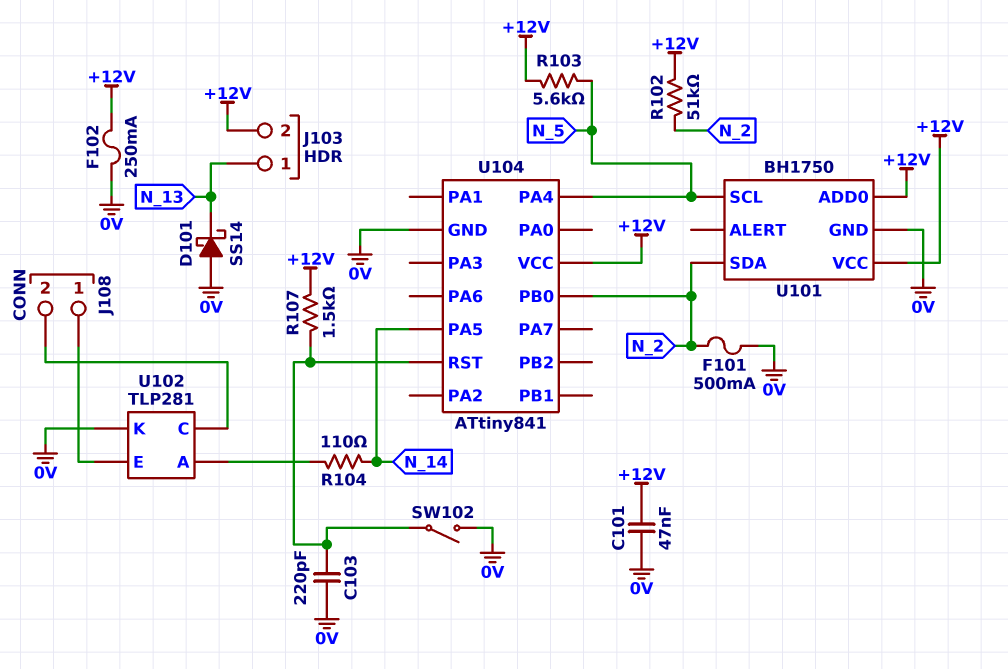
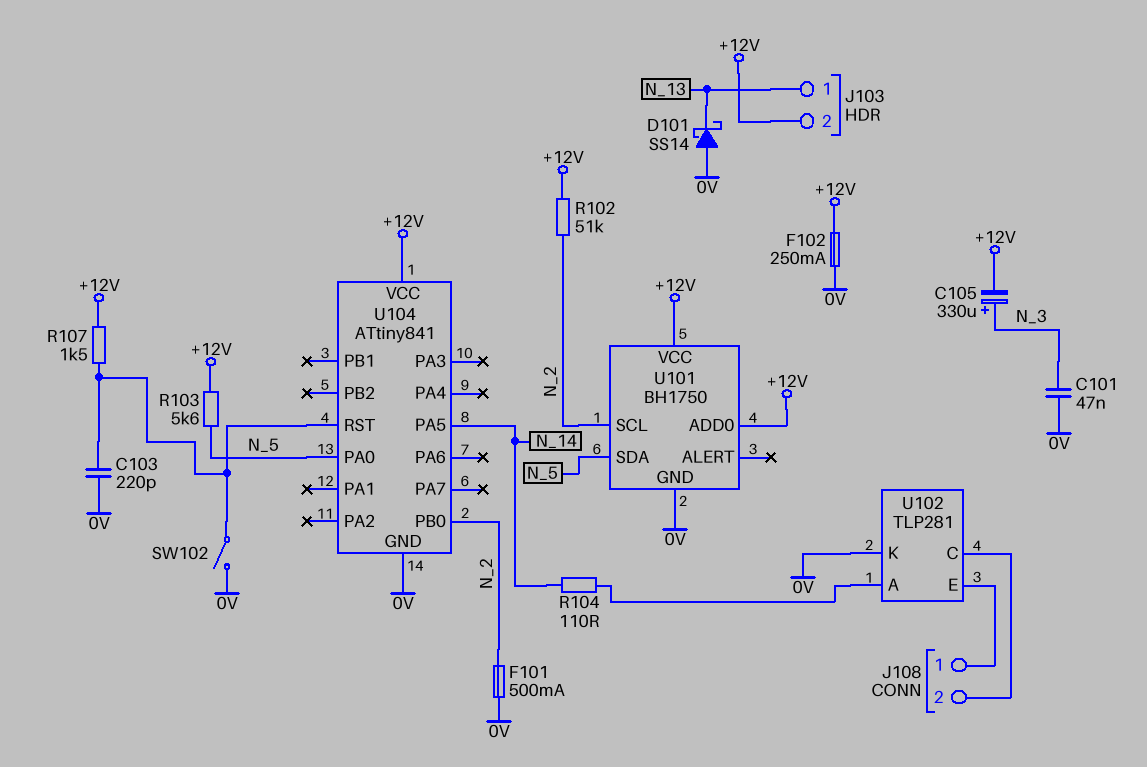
C101: 47nF (+12V, 0V) -> 47nF (0V, N_3)
C105: none -> 330uF (plus N_3, minus +12V)
U101 pin SCL: N_5 -> N_2
U101 pin SDA: N_2 -> N_5
U104 pin PA0: none -> N_5
U104 pin PA4: N_5 -> none

